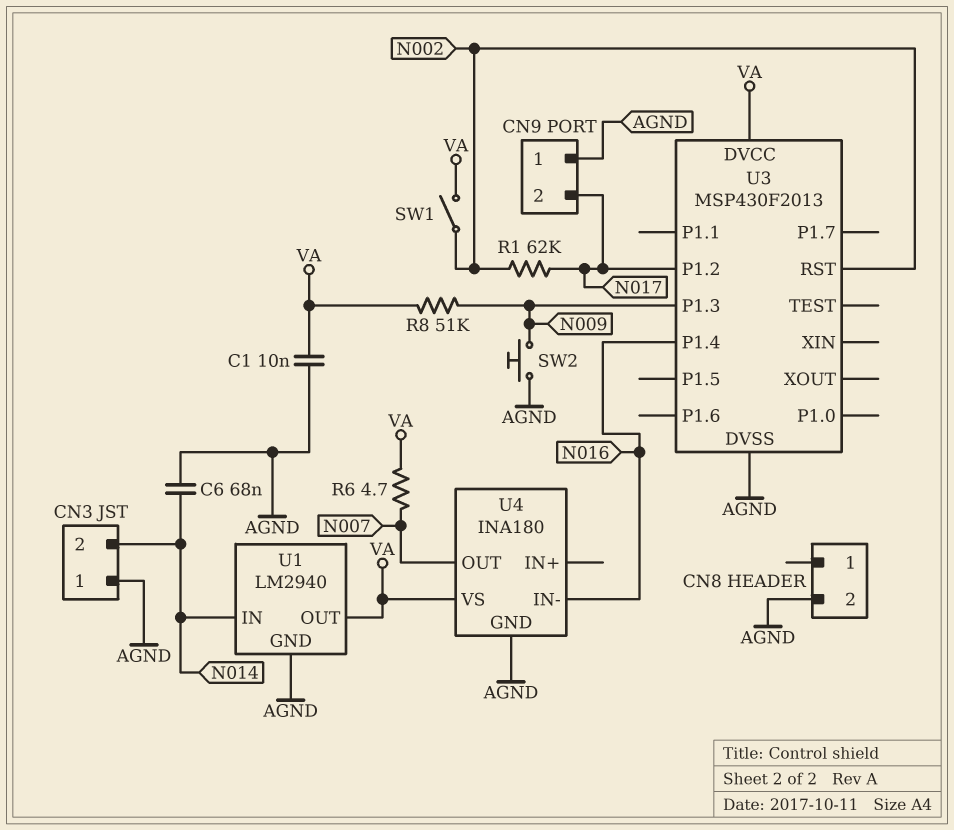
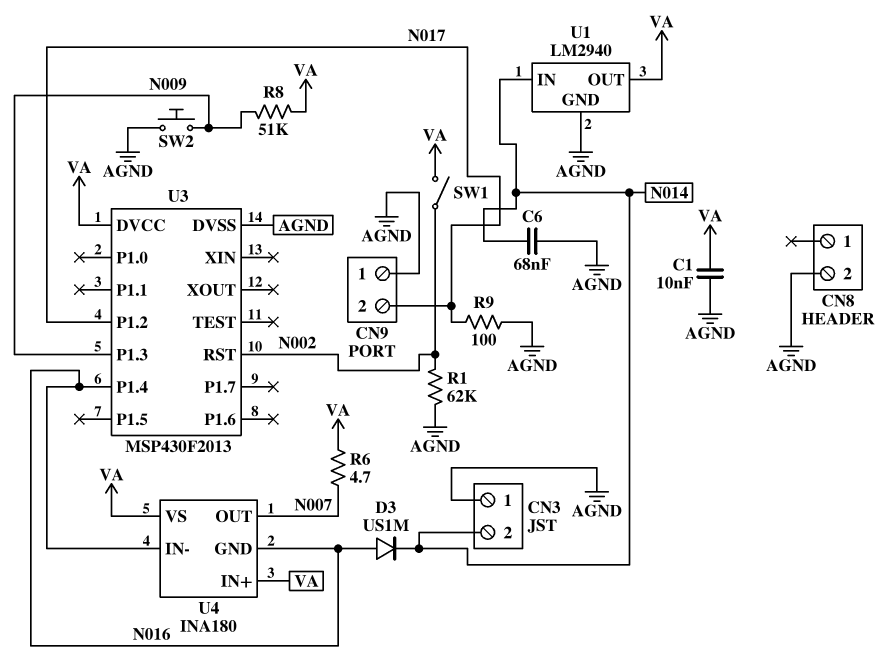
D3: none -> diode US1M (A N016, K N014)
R1: 62k (N002, N017) -> 62k (AGND, N002)
R9: none -> 100 (AGND, N017)
U4 pin GND: AGND -> N016
U4 pin IN+: none -> VA

